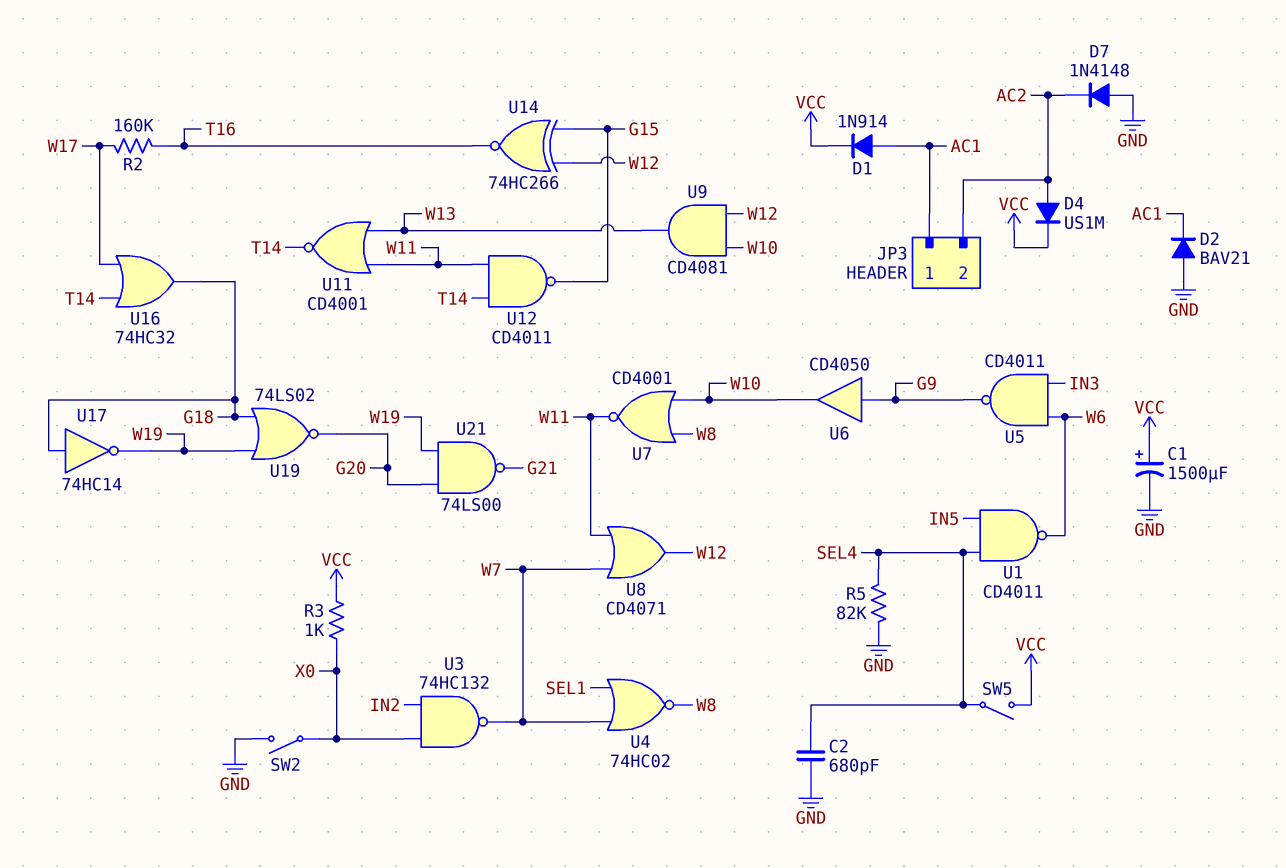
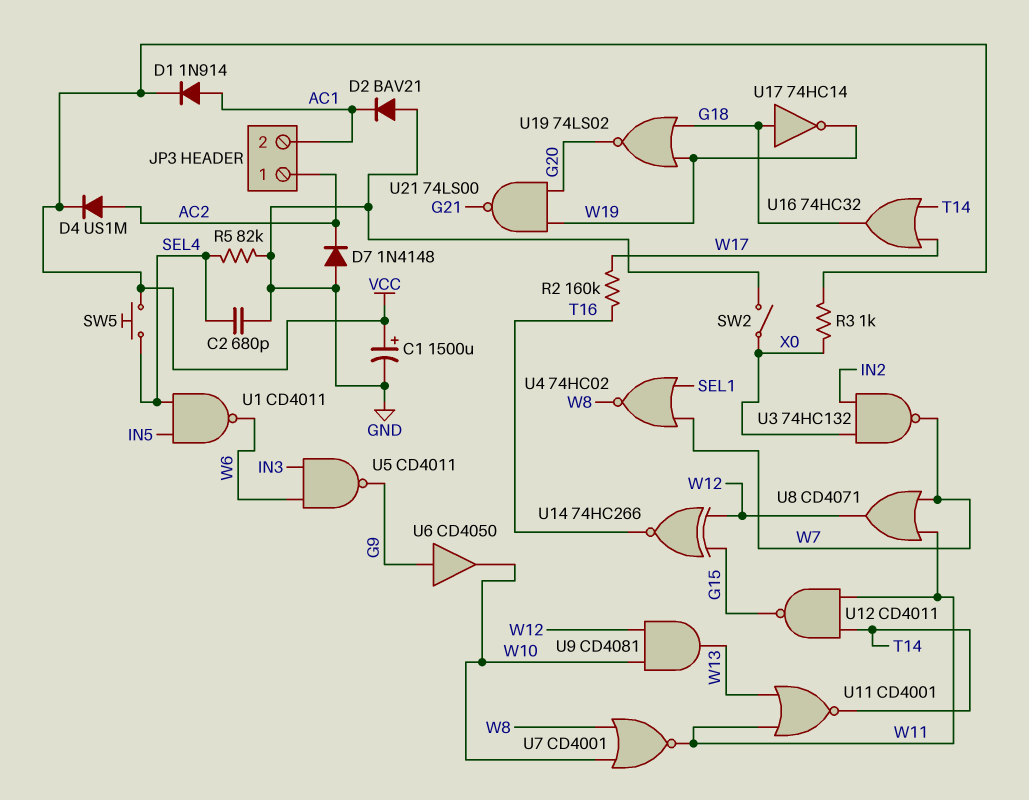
JP3 pin 1: AC1 -> AC2
JP3 pin 2: AC2 -> AC1
SW5: switch (SEL4, VCC) -> button (SEL4, VCC)

